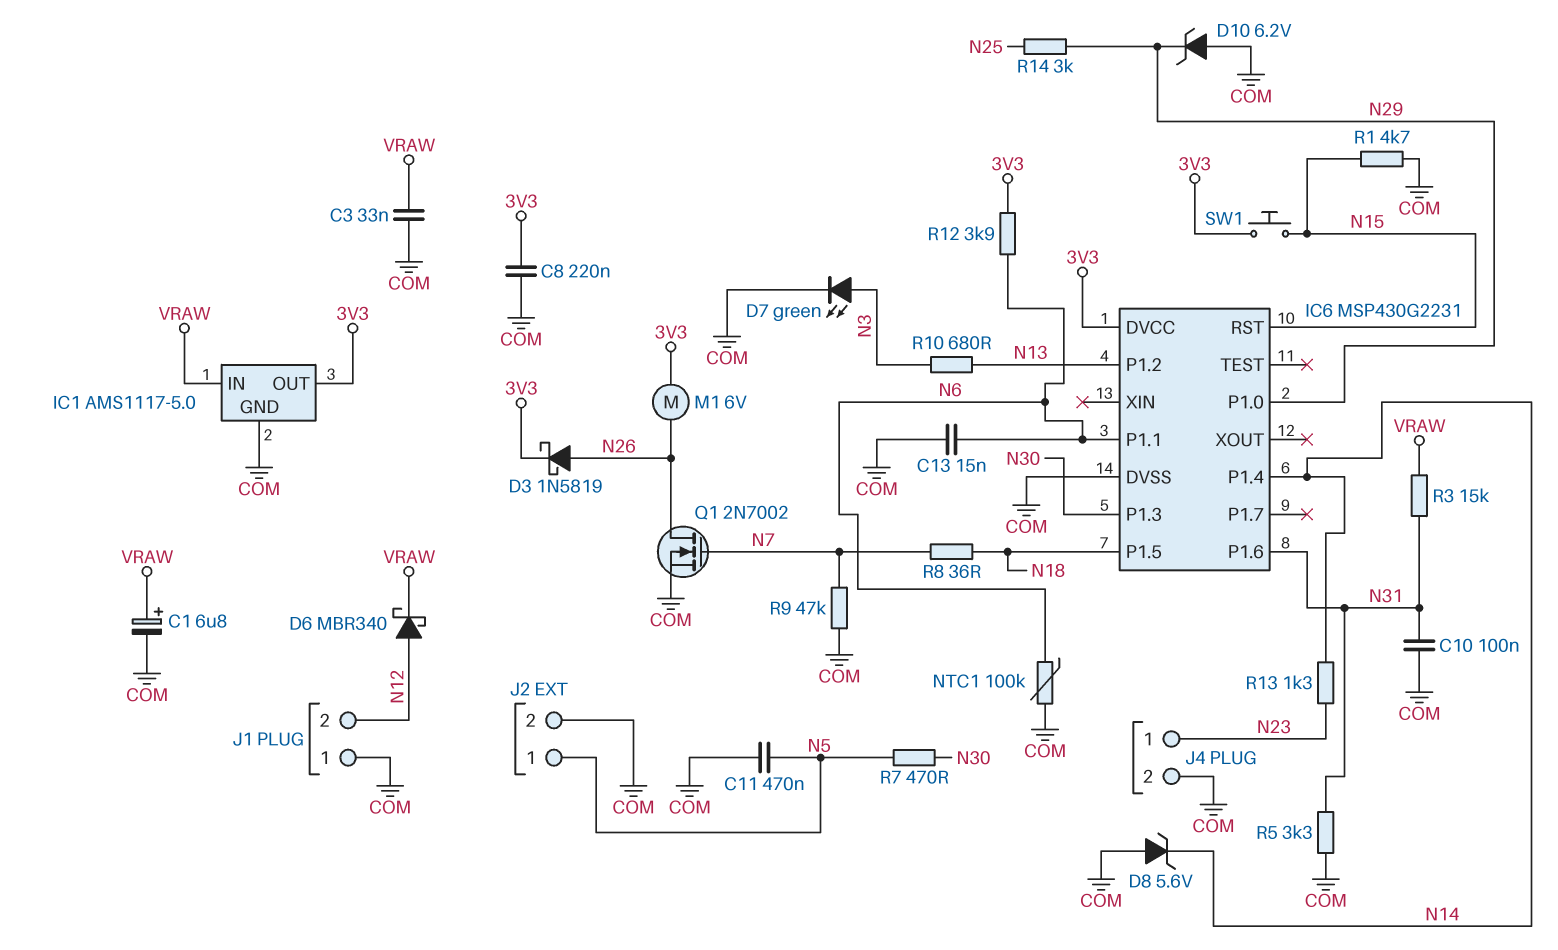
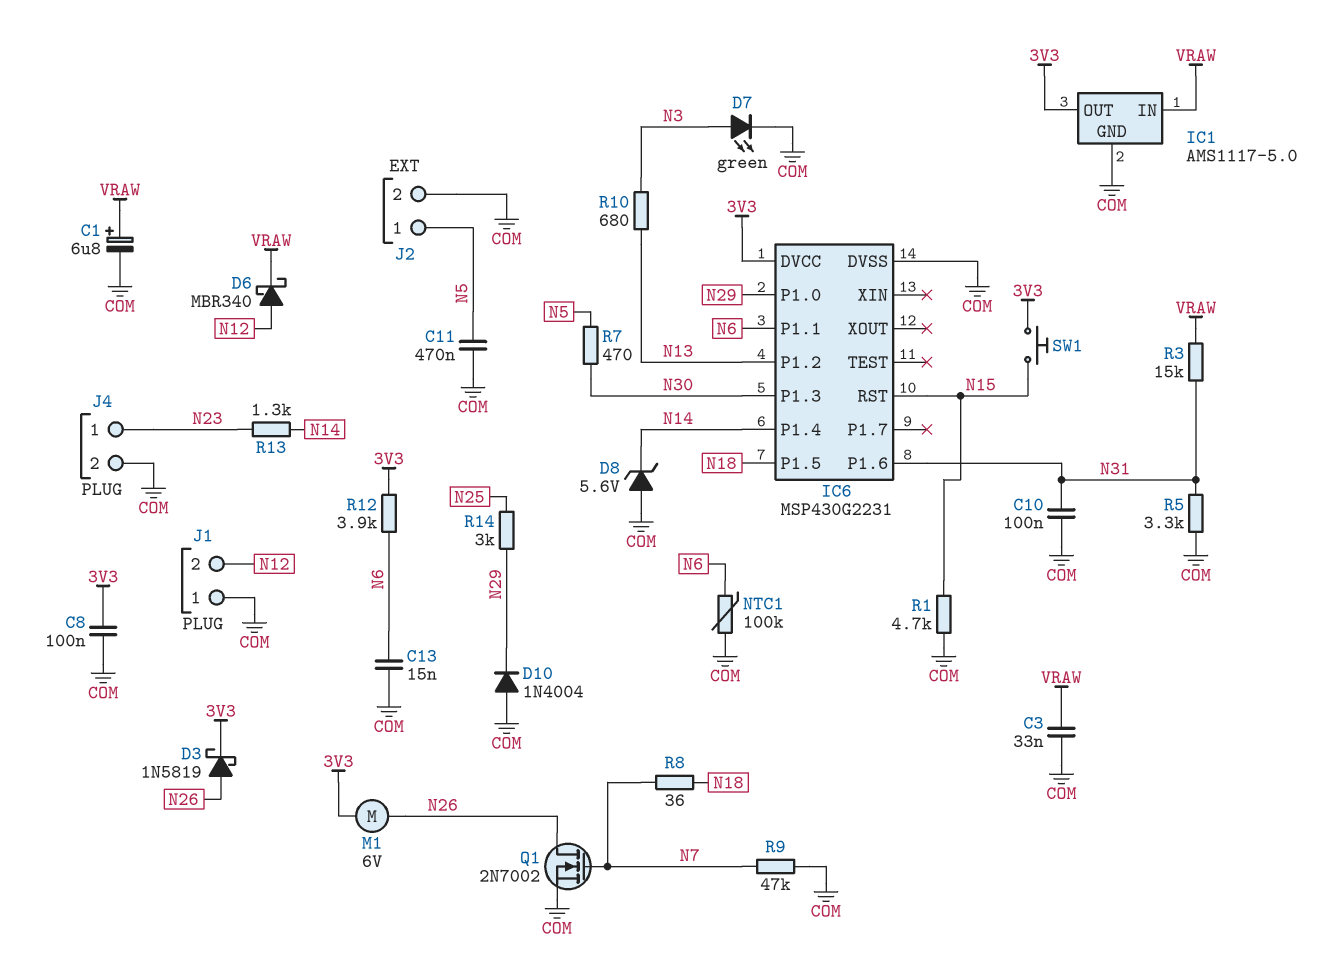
C8: 220nF (3V3, COM) -> 100nF (3V3, COM)
D10: zener 6.2V (A COM, K N29) -> diode 1N4004 (A COM, K N29)

